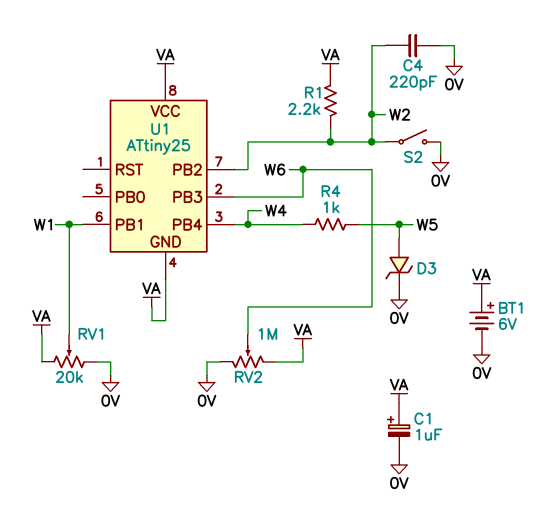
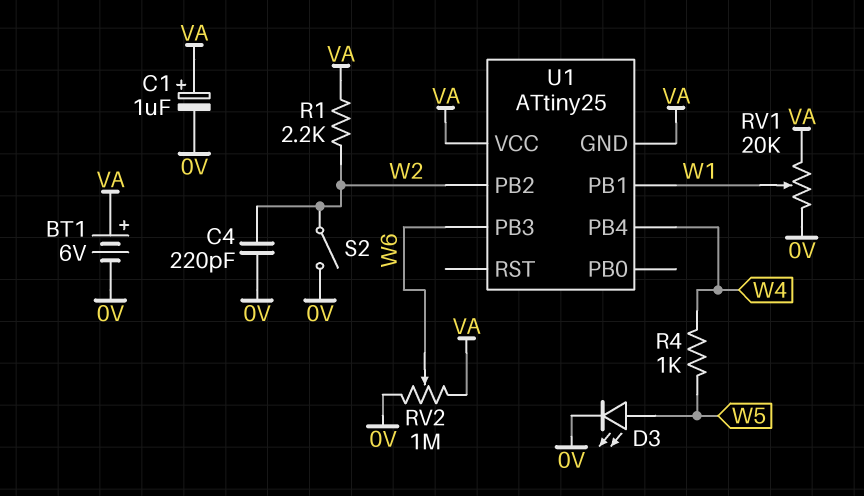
D3: zener (A W5, K 0V) -> LED (A W5, K 0V)

